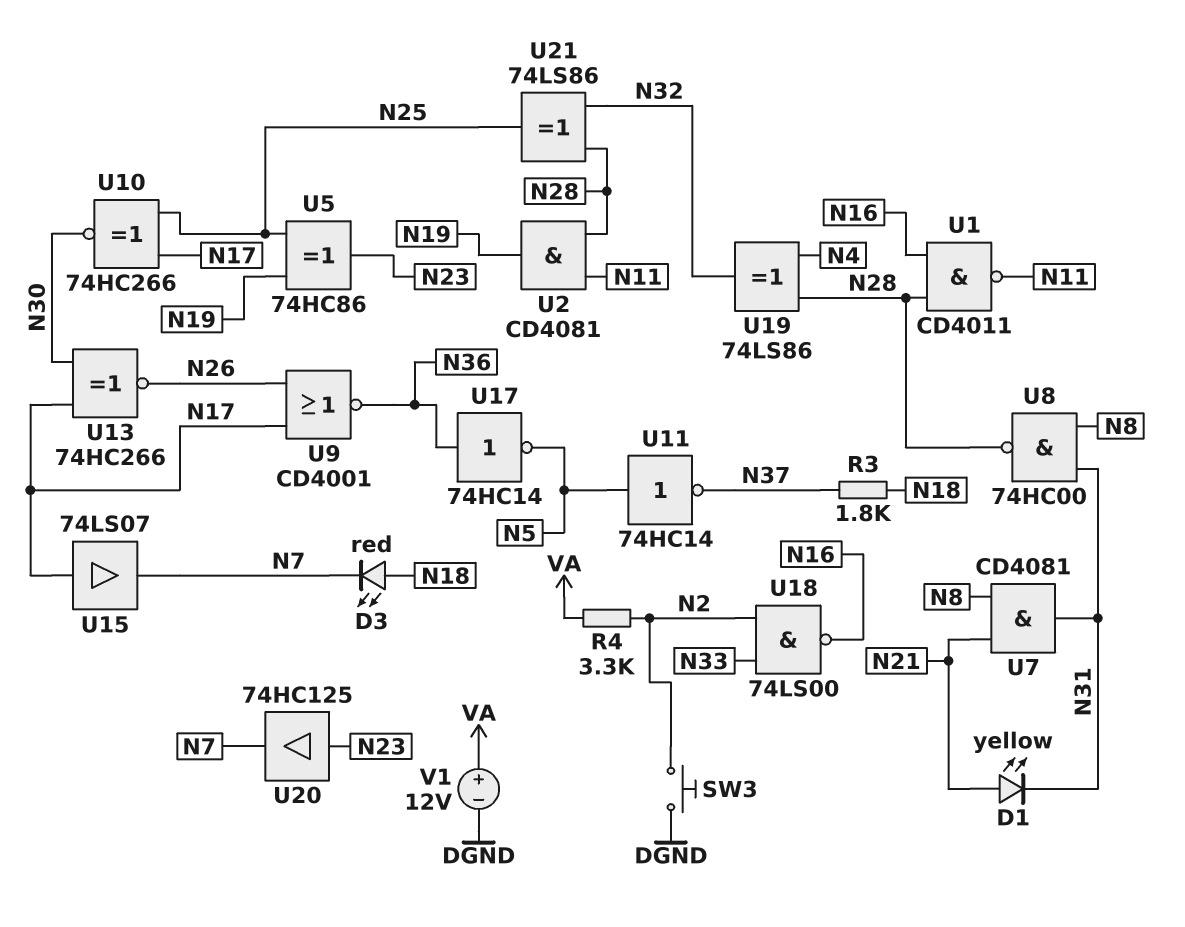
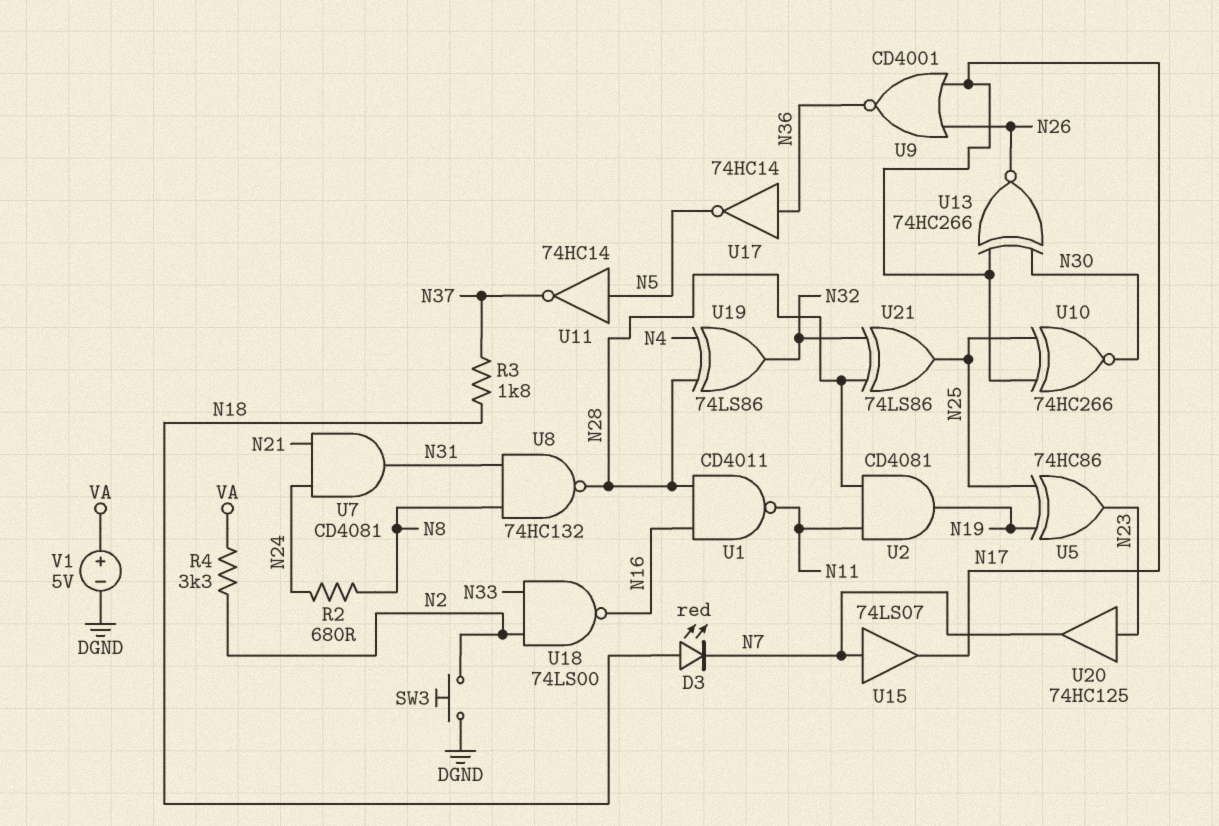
D1: LED yellow (A N21, K N31) -> none
R2: none -> 680 (N8, N24)
U7: AND CD4081 (in N8, in N21, out N31) -> AND CD4081 (in N21, in N24, out N31)
U8: NAND 74HC00 (in N8, in N31, out N28) -> NAND 74HC132 (in N8, in N31, out N28)
U15: buffer 74LS07 (in N17, out N7) -> buffer 74LS07 (in N7, out N17)
V1: 12V (plus VA, minus DGND) -> 5V (plus VA, minus DGND)

